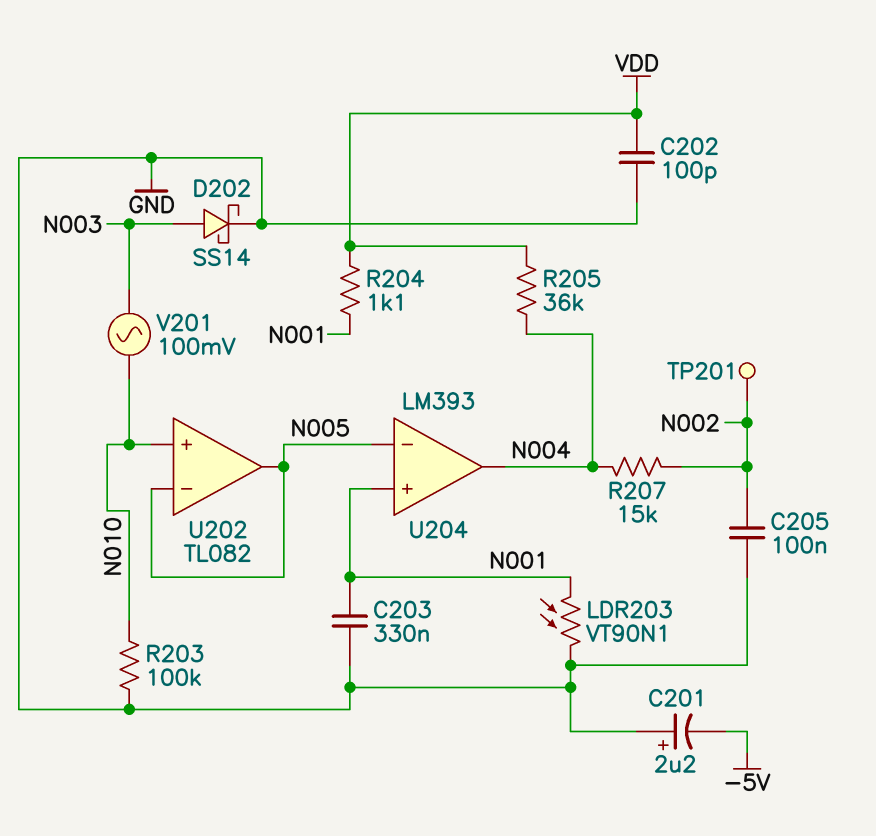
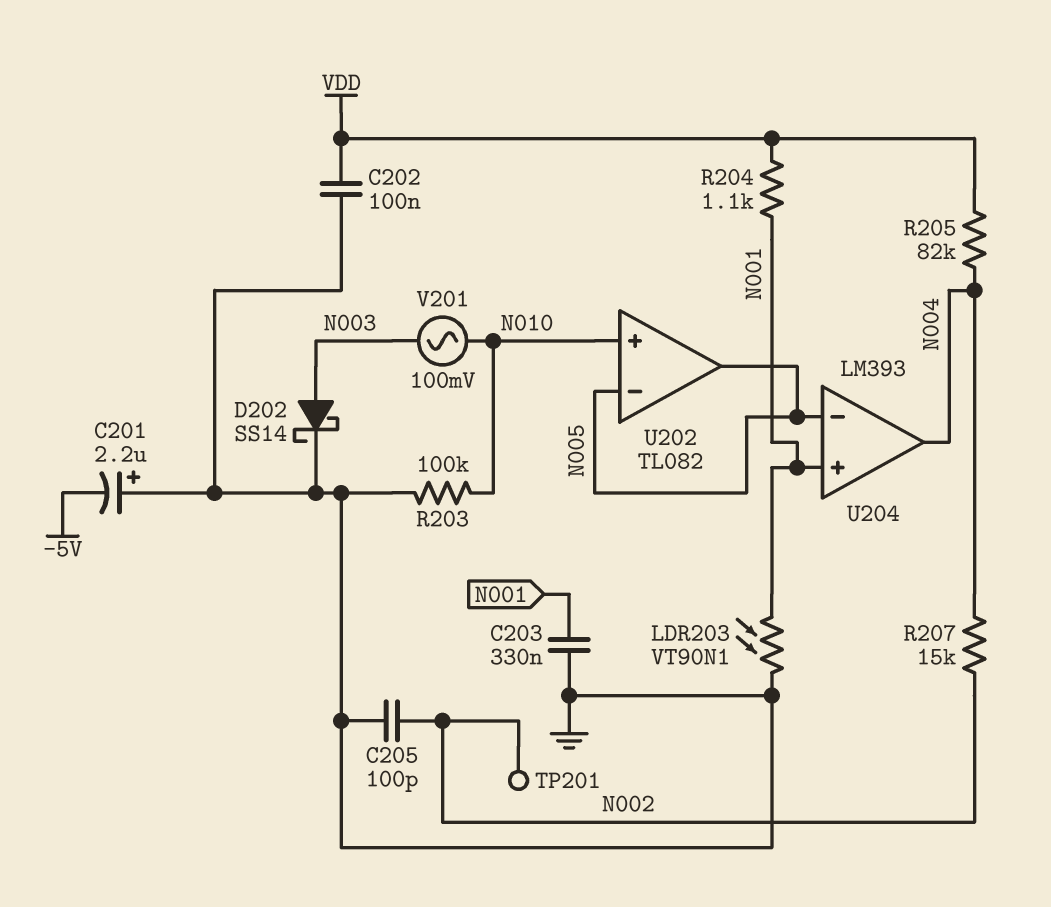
C202: 100pF (GND, VDD) -> 100nF (GND, VDD)
C205: 100nF (GND, N002) -> 100pF (GND, N002)
R205: 36k (N004, VDD) -> 82k (N004, VDD)

